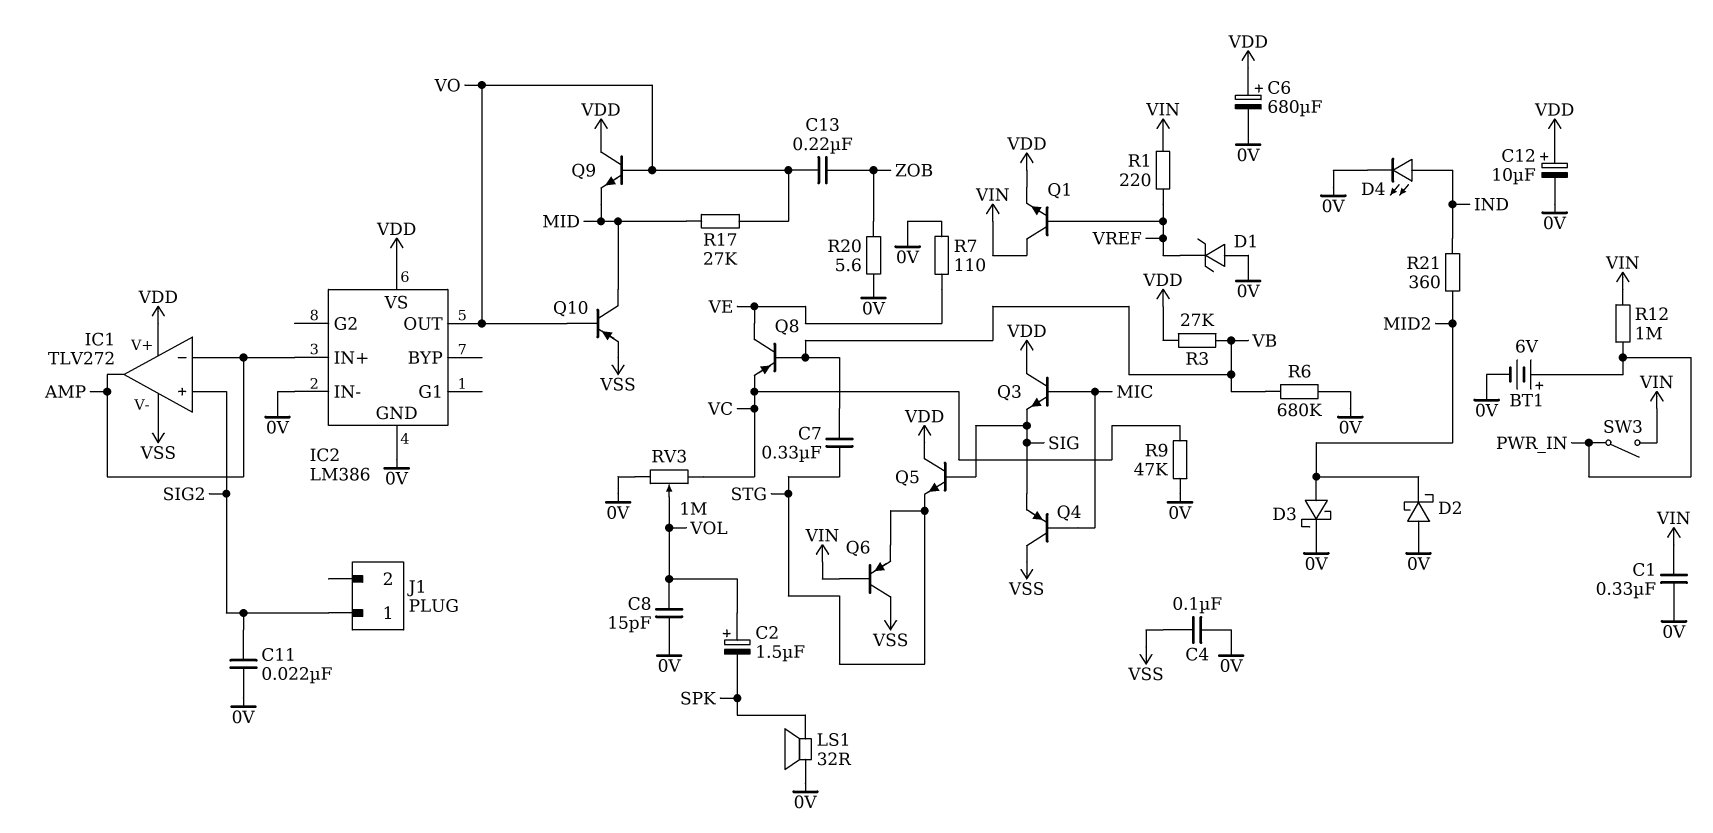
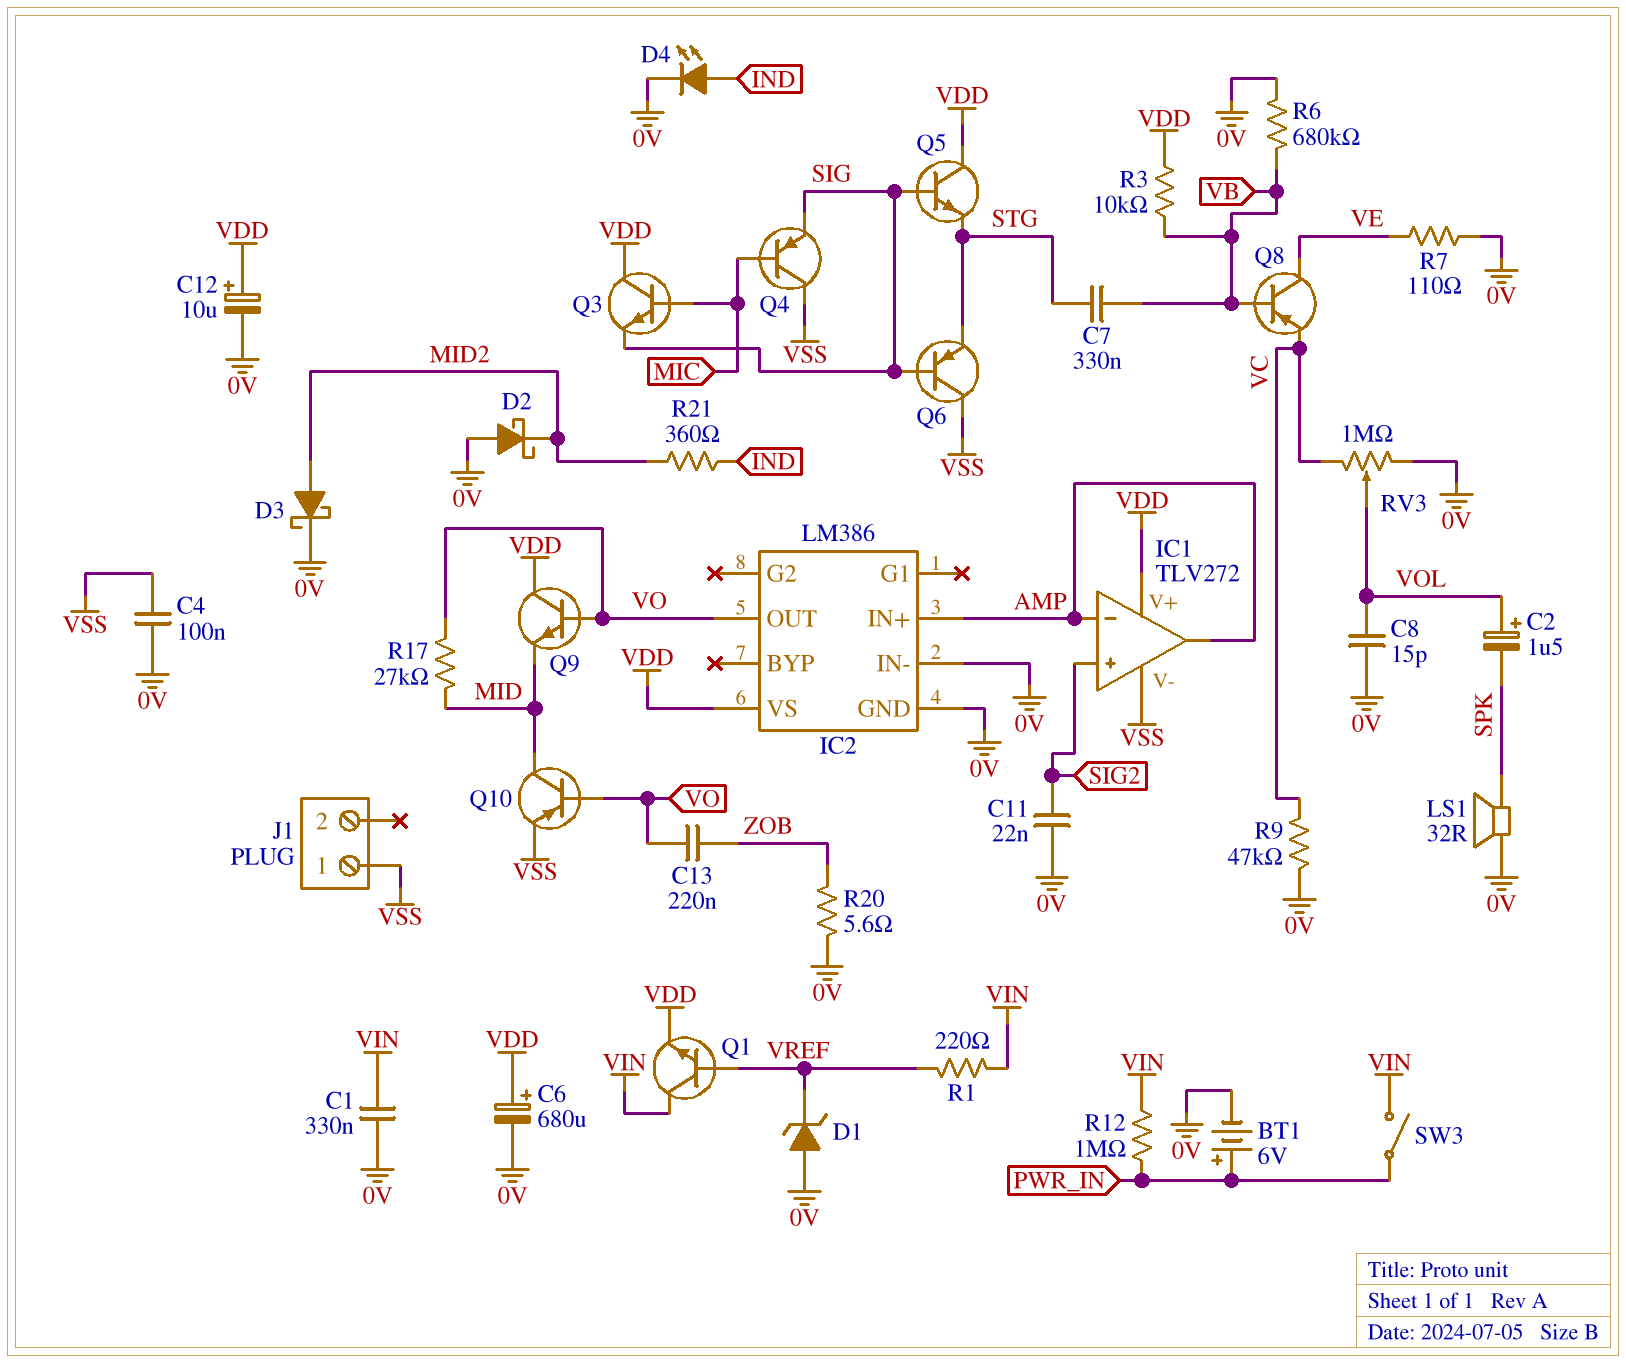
J1 pin 1: SIG2 -> VSS
Q6: PNP (B VIN, C VSS, E STG) -> PNP (B SIG, C VSS, E STG)
R3: 27k (VB, VDD) -> 10k (VB, VDD)

